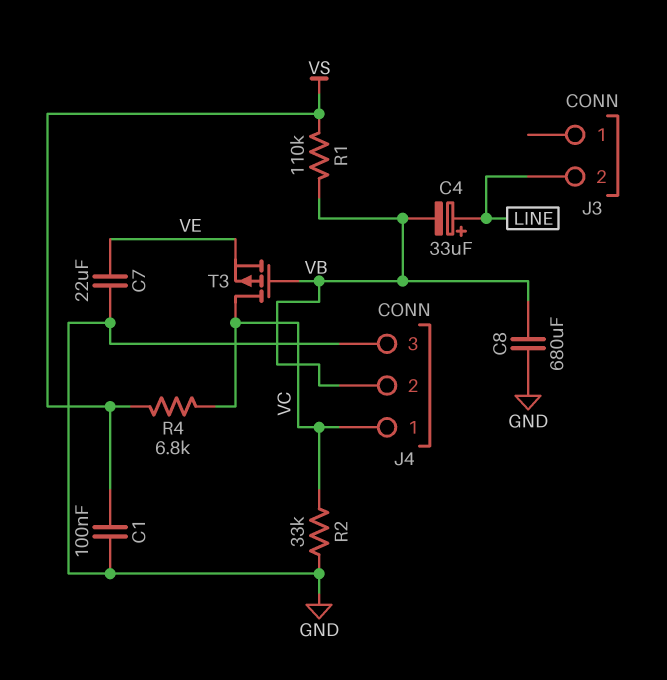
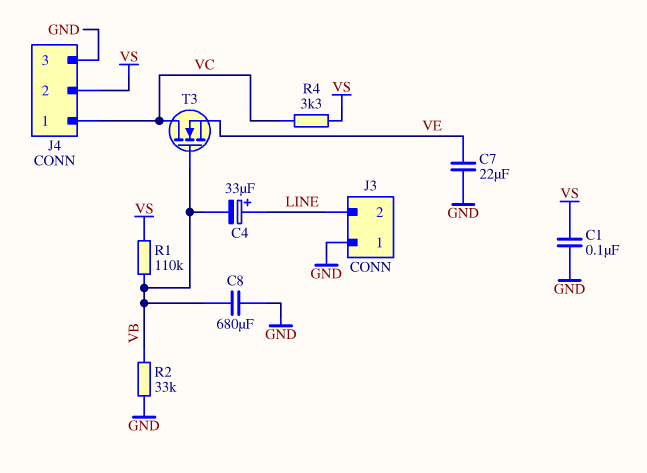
J3 pin 1: none -> GND
J4 pin 2: VB -> VS
R2: 33k (GND, VC) -> 33k (GND, VB)
R4: 6.8k (VC, VS) -> 3.3k (VC, VS)
T3: PMOS (G VB, D VC, S VE) -> NMOS (G VB, D VC, S VE)

